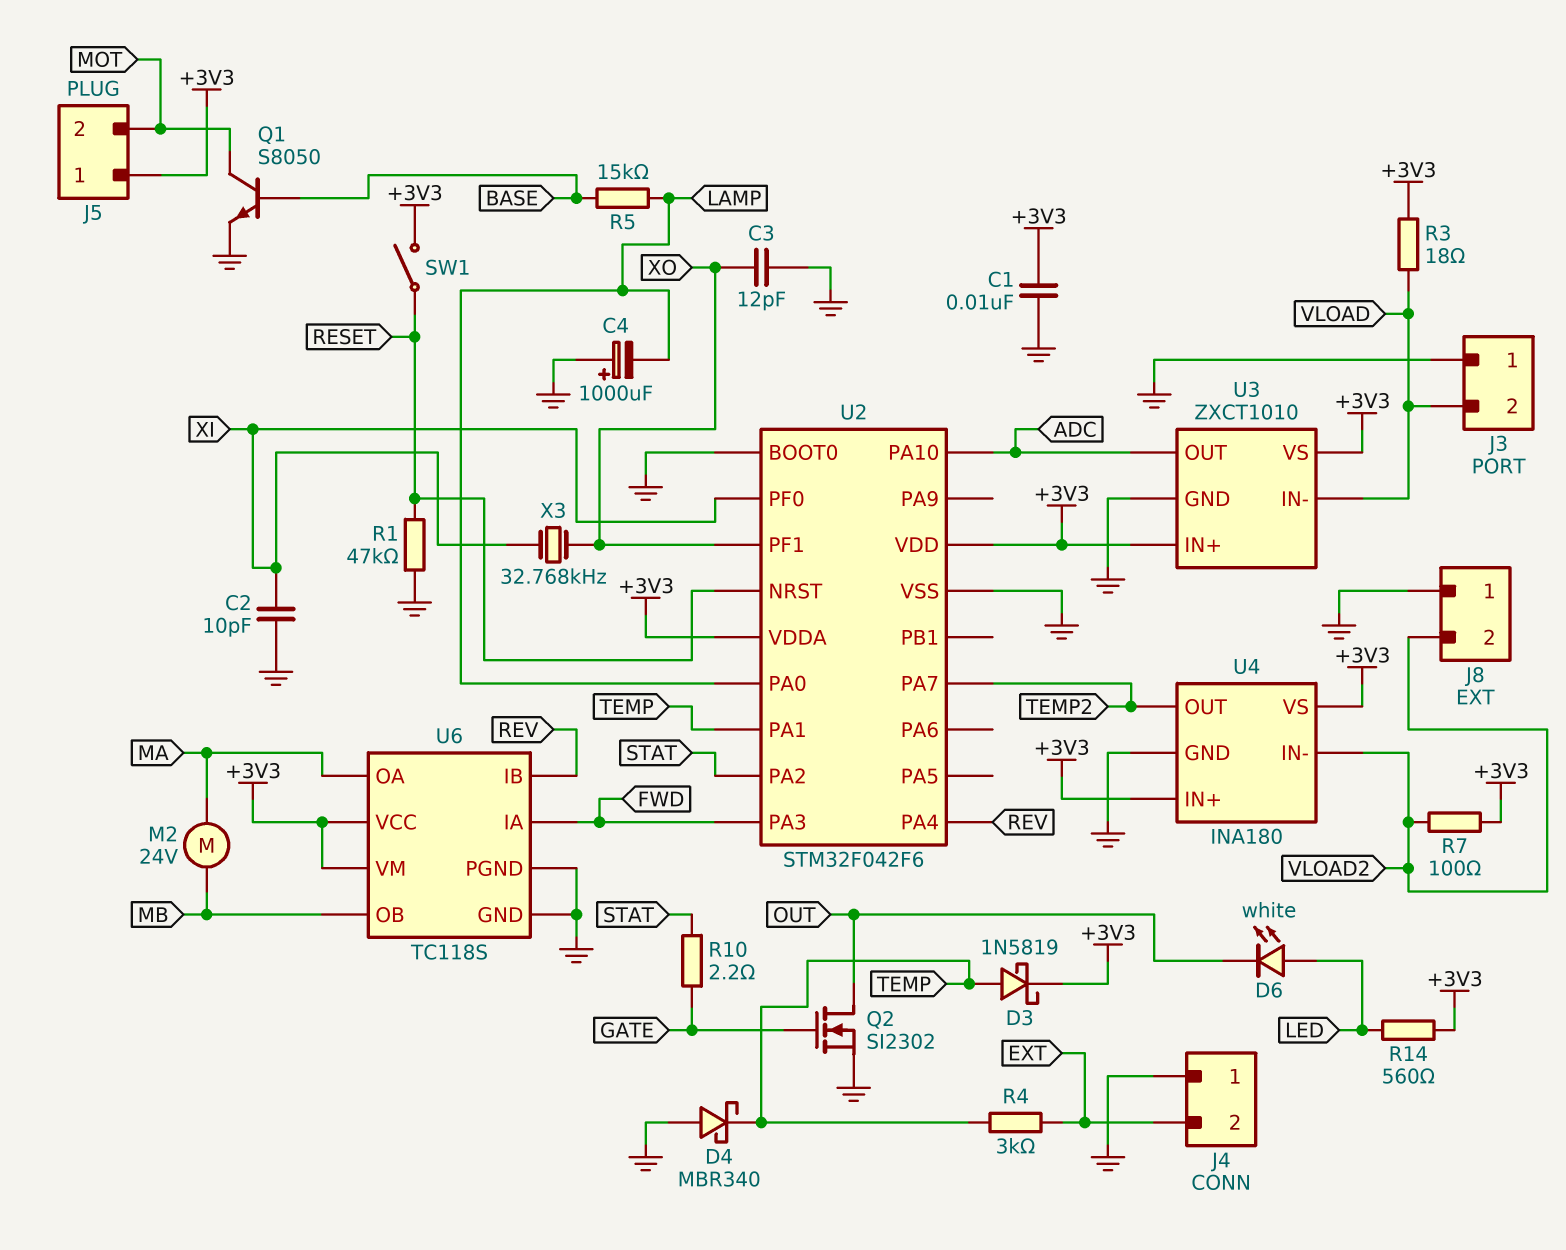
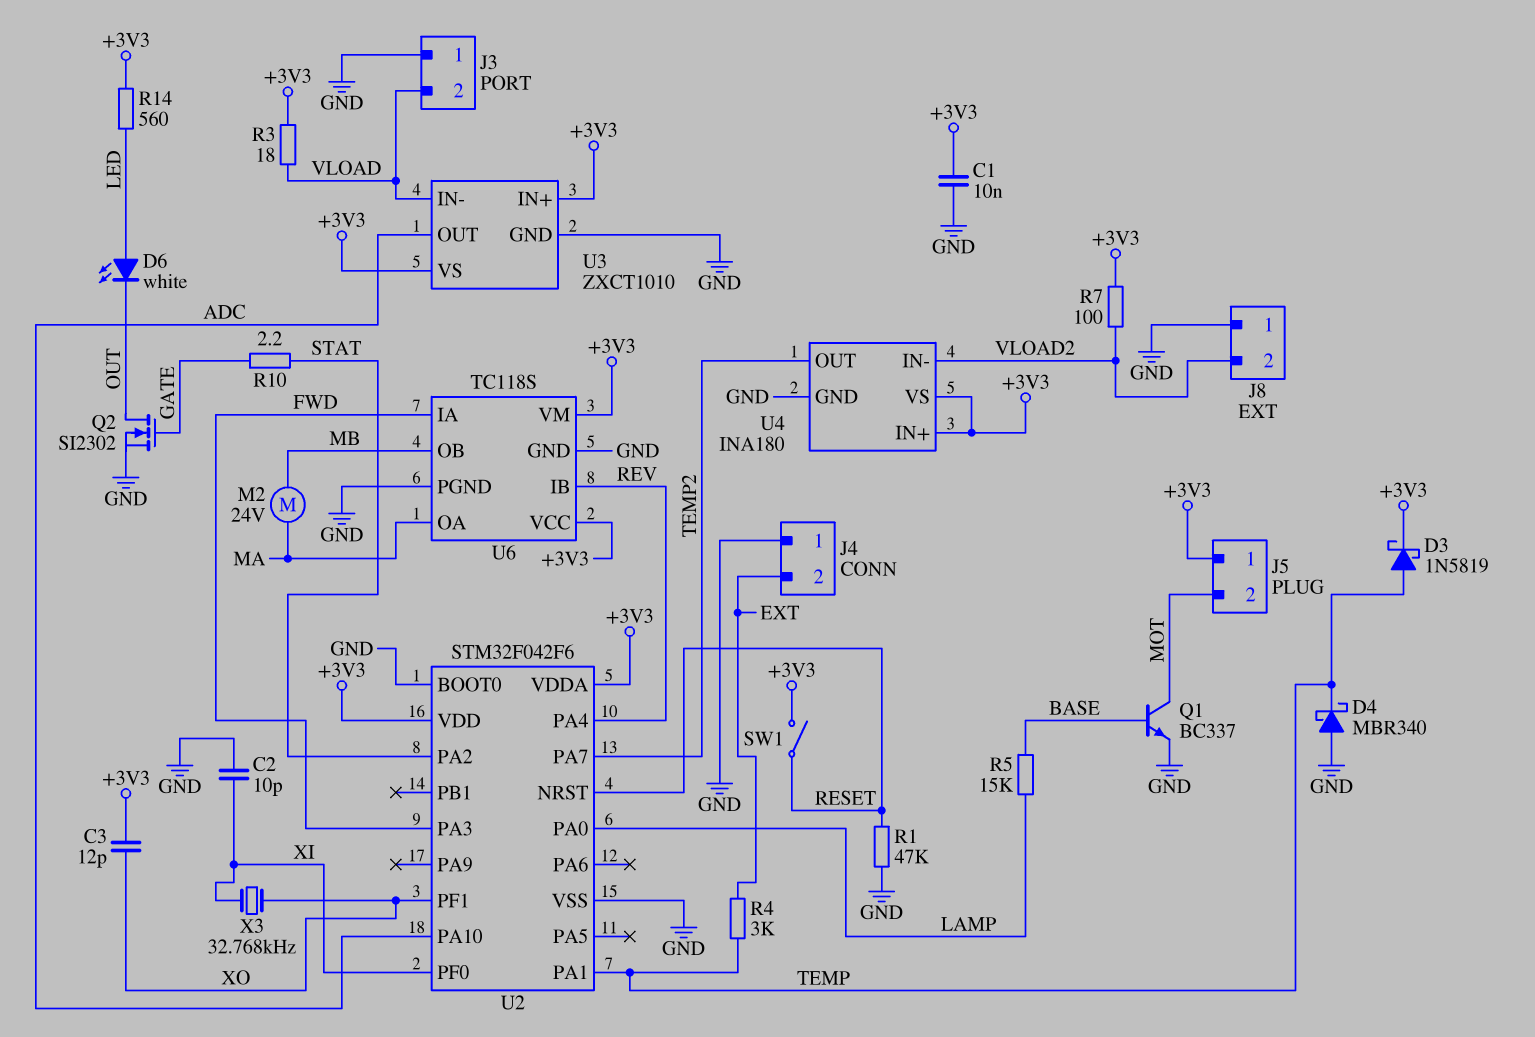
C3: 12pF (GND, XO) -> 12pF (+3V3, XO)
C4: 1000uF (plus GND, minus LAMP) -> none
Q1: NPN S8050 (B BASE, C MOT, E GND) -> NPN BC337 (B BASE, C MOT, E GND)

